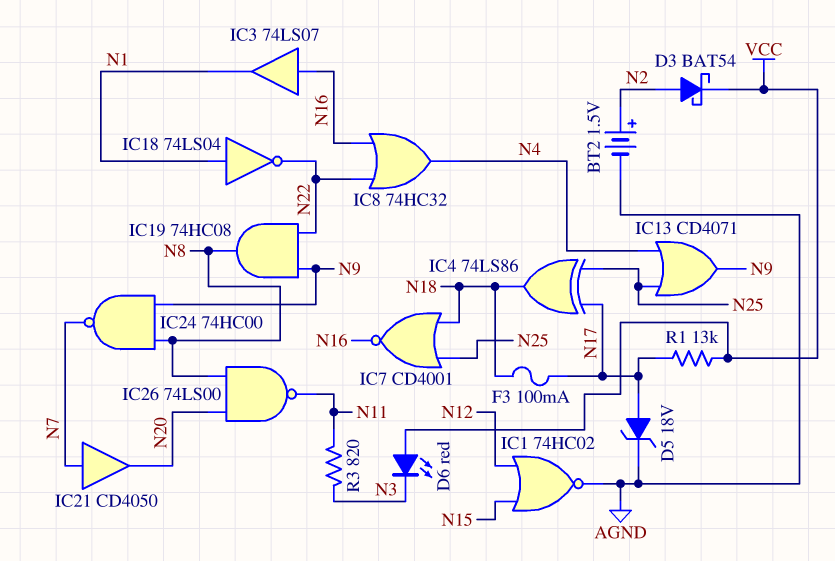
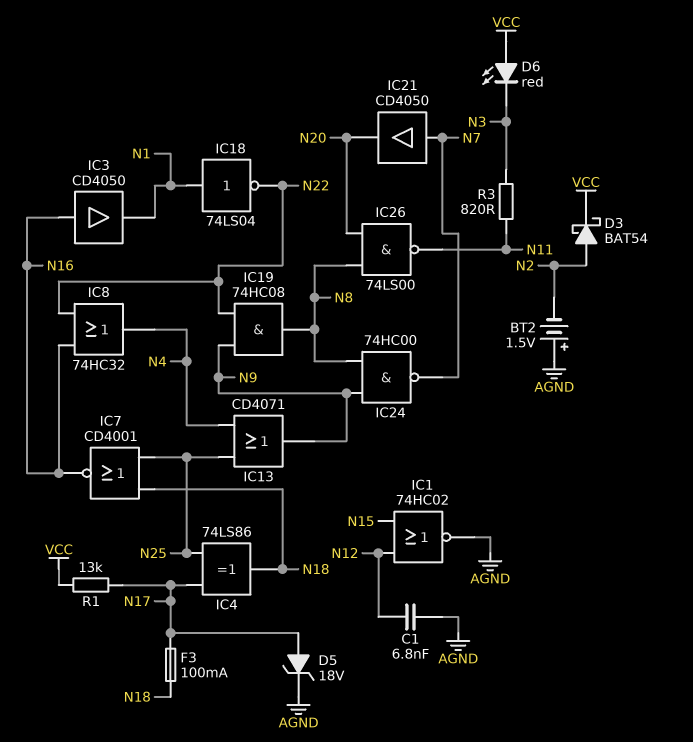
BT2: 1.5V (plus N2, minus AGND) -> 1.5V (plus AGND, minus N2)
C1: none -> 6.8nF (AGND, N12)
IC3: buffer 74LS07 (in N16, out N1) -> buffer CD4050 (in N16, out N1)

